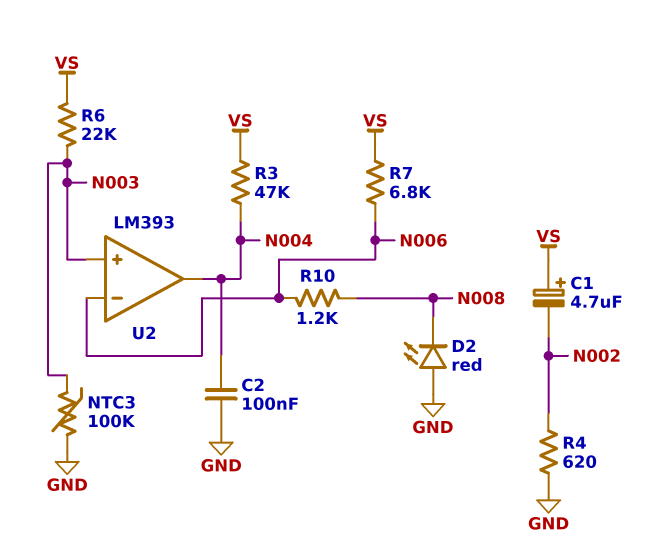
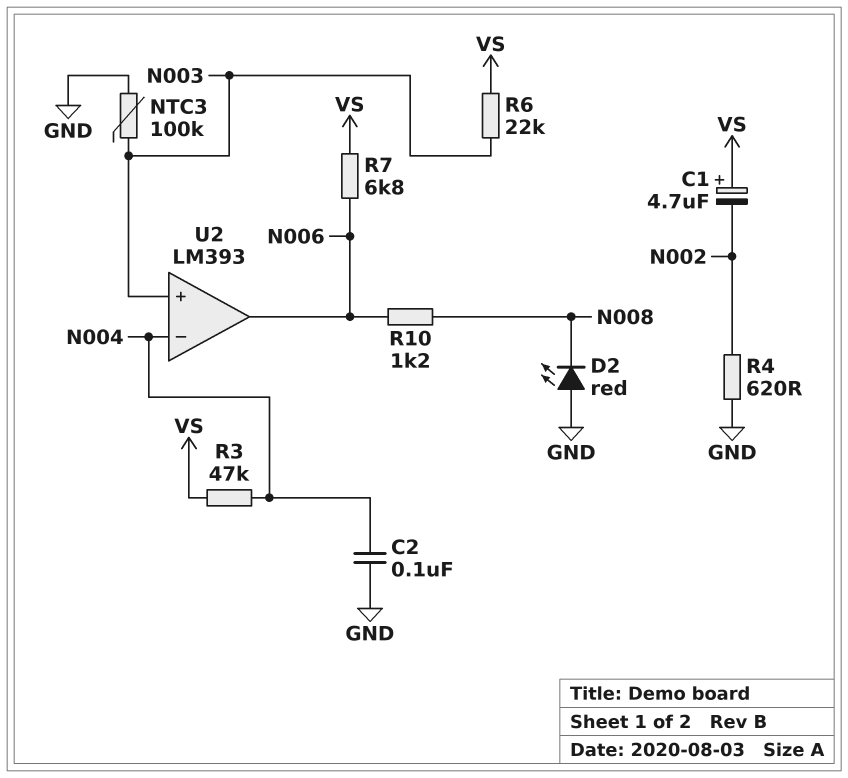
U2 pin in-: N006 -> N004
U2 pin out: N004 -> N006

